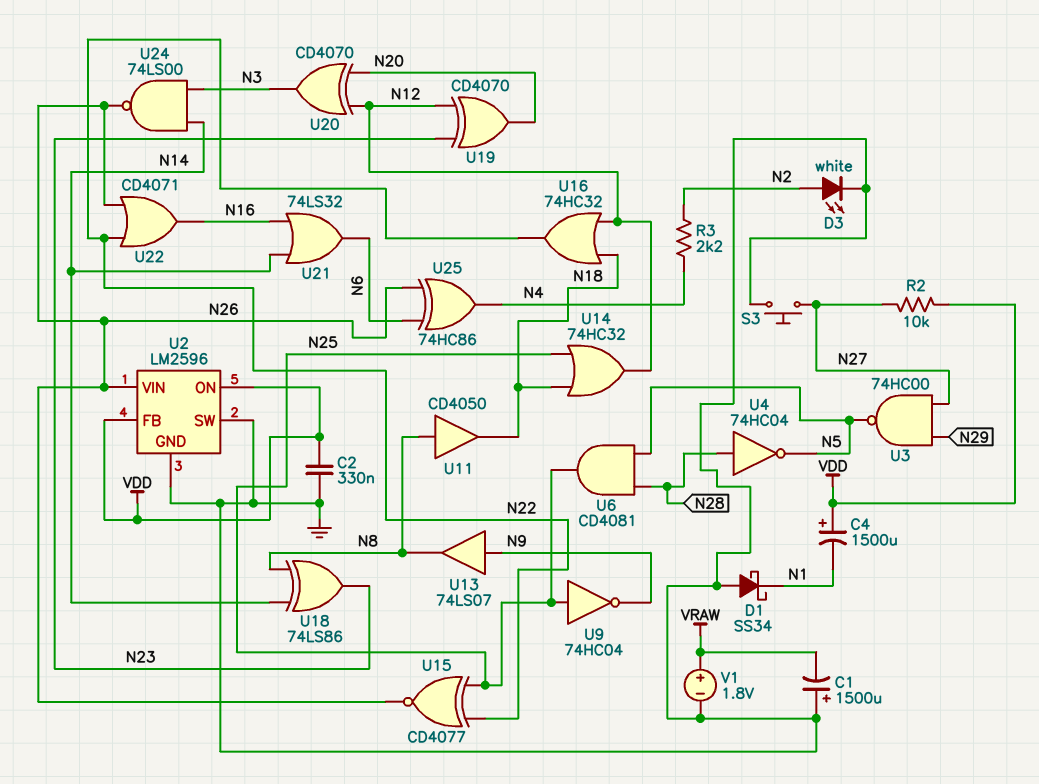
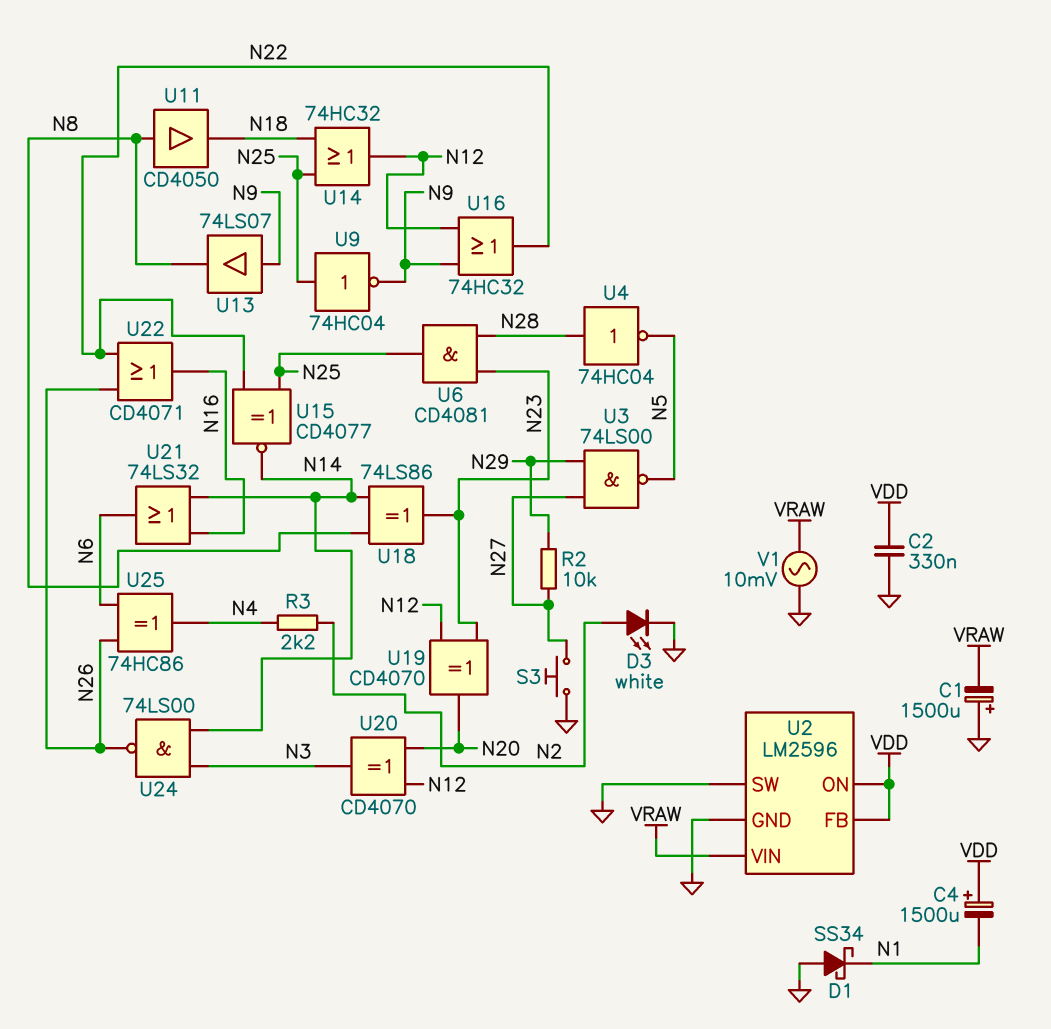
R2: 10k (N27, VDD) -> 10k (N27, N29)
U2 pin VIN: N26 -> VRAW
U3: NAND 74HC00 (in N27, in N29, out N5) -> NAND 74LS00 (in N27, in N29, out N5)
U6: AND CD4081 (in N5, in N28, out N25) -> AND CD4081 (in N23, in N28, out N25)
U15: XNOR CD4077 (in N22, in N25, out N26) -> XNOR CD4077 (in N22, in N25, out N14)
U16: OR 74HC32 (in N12, in N18, out N22) -> OR 74HC32 (in N9, in N12, out N22)
V1: 1.8V (plus VRAW, minus GND) -> AC 10mV (GND, VRAW)

